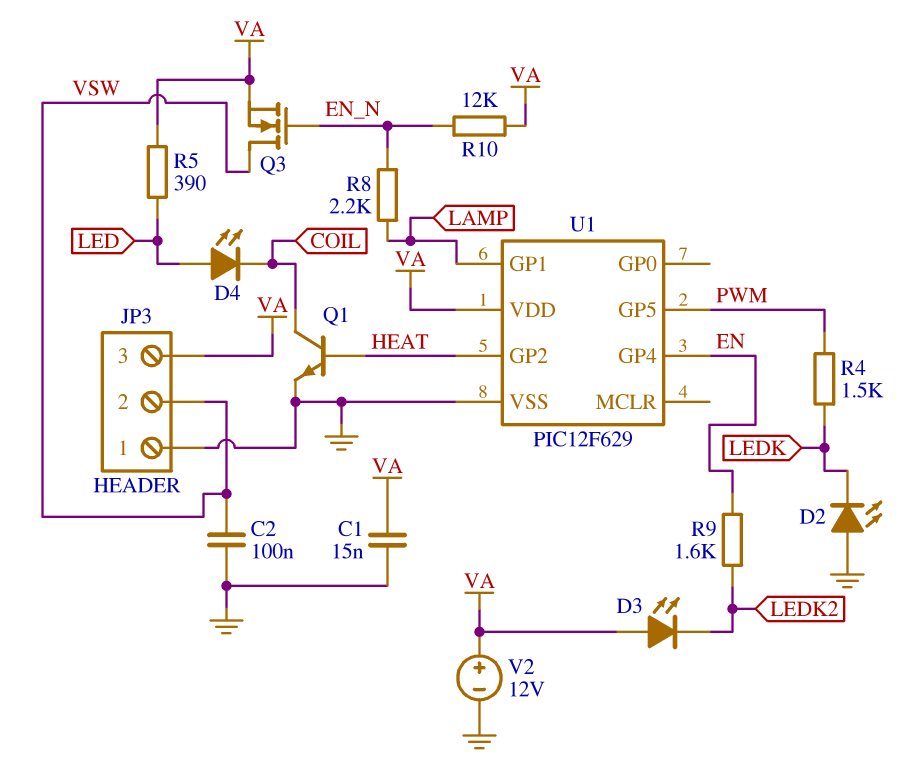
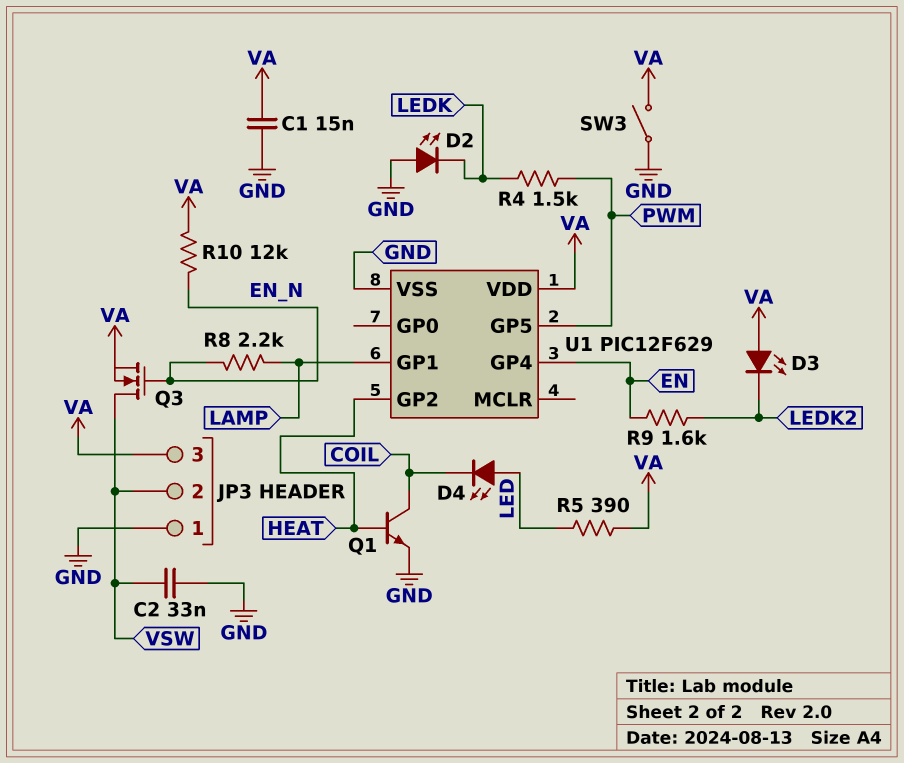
C2: 100nF (GND, VSW) -> 33nF (GND, VSW)
SW3: none -> switch (GND, VA)
V2: 12V (plus VA, minus GND) -> none

